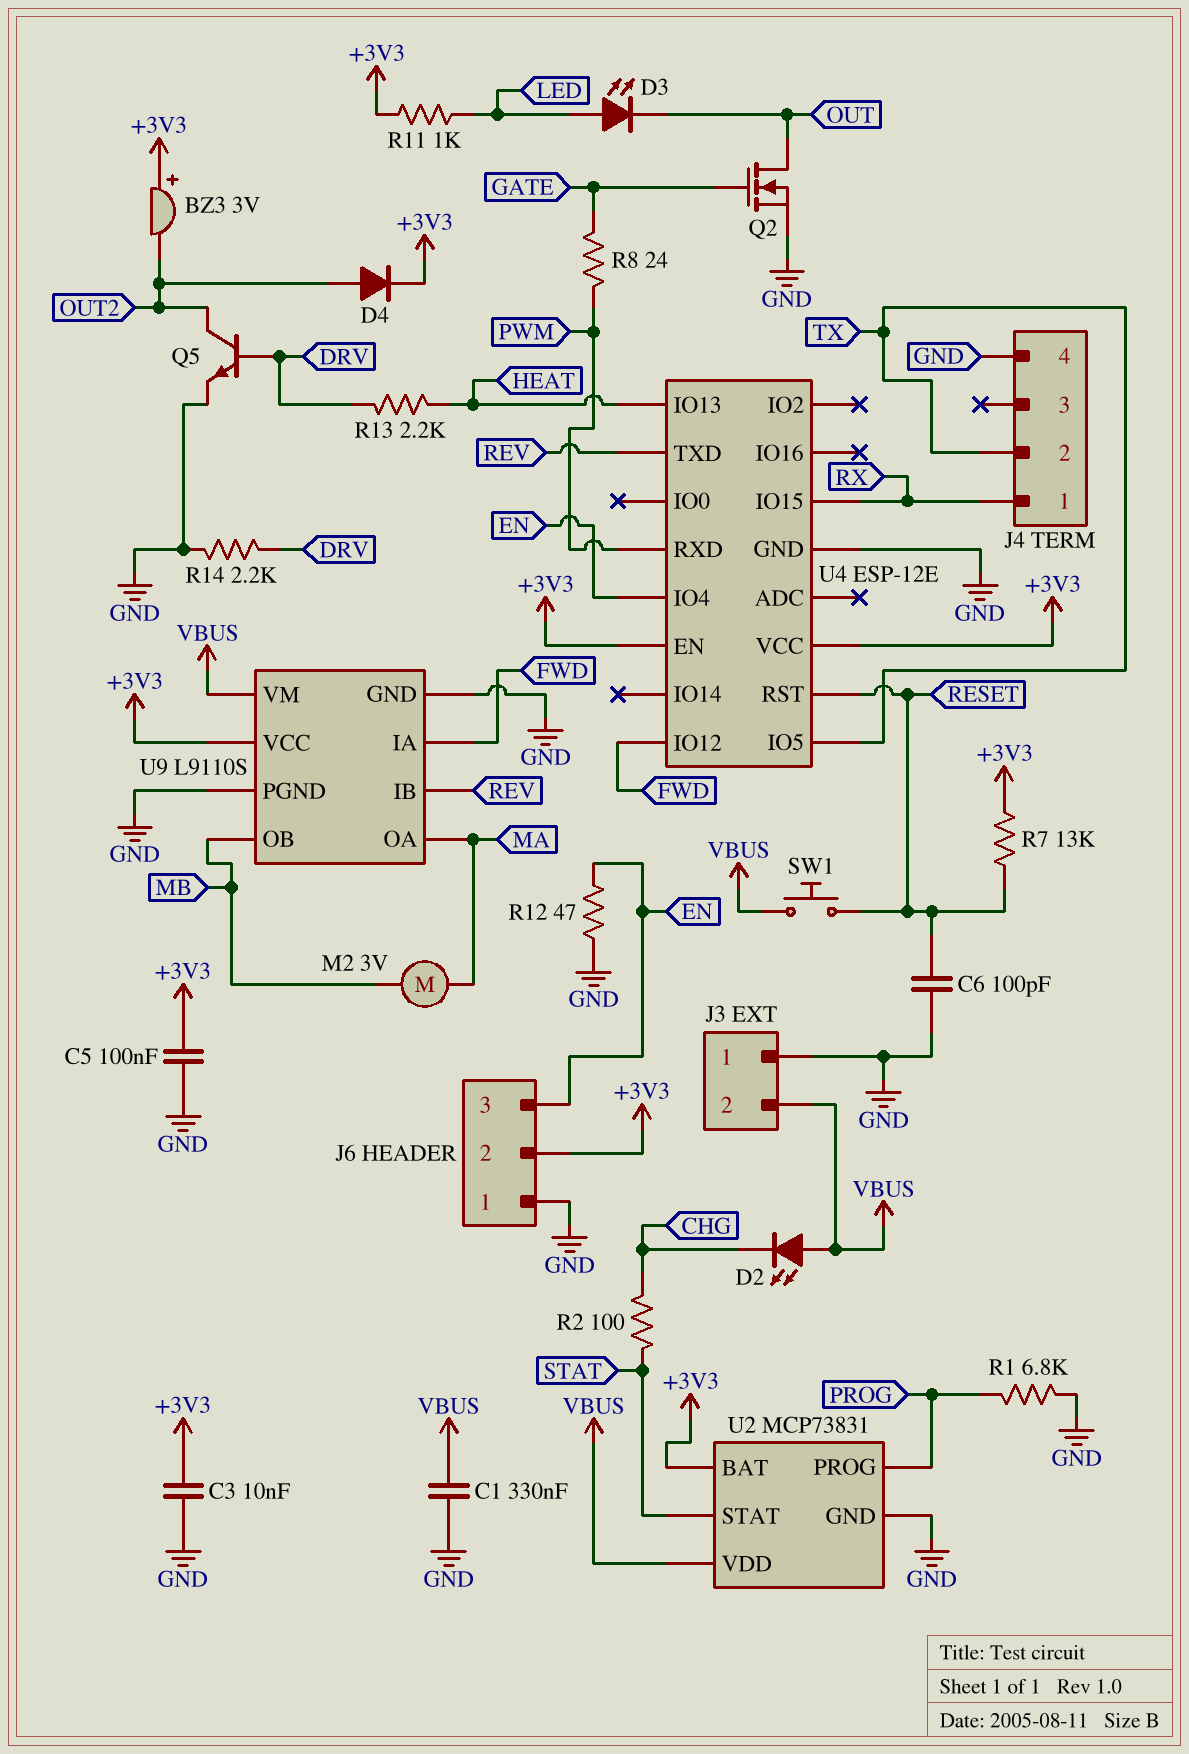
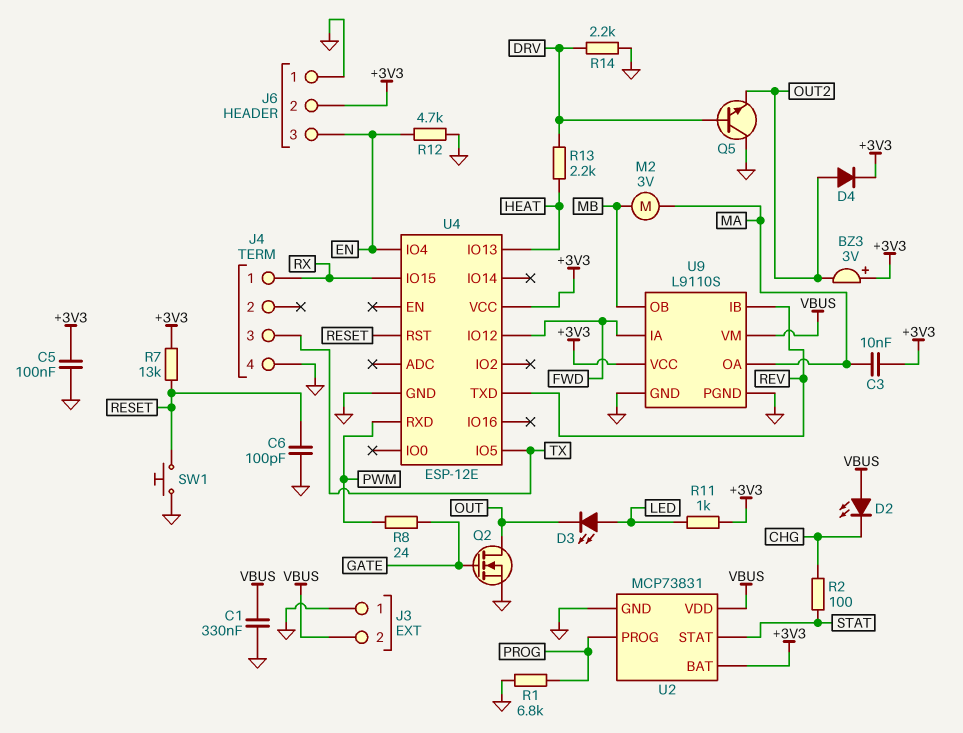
C3: 10nF (+3V3, GND) -> 10nF (+3V3, MA)
J4 pin 2: TX -> none
J4 pin 3: none -> TX
Q5: NPN (B DRV, C OUT2, E GND) -> NPN (B DRV, C GND, E OUT2)
R12: 47 (EN, GND) -> 4.7k (EN, GND)
SW1: button (RESET, VBUS) -> button (GND, RESET)
U4 pin EN: +3V3 -> none

